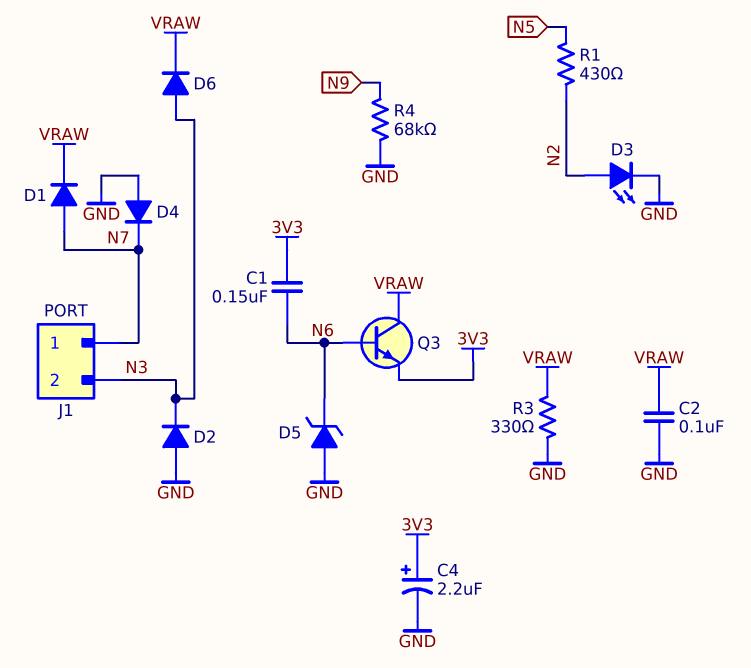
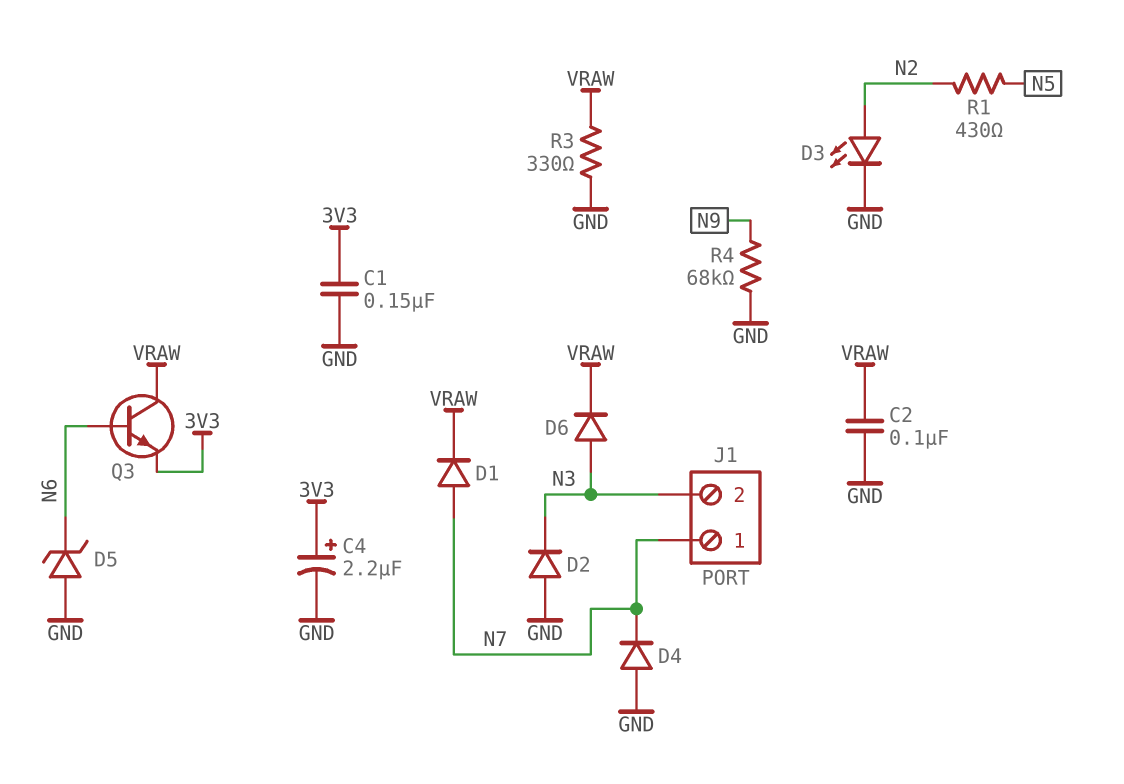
C1: 150nF (3V3, N6) -> 150nF (3V3, GND)

